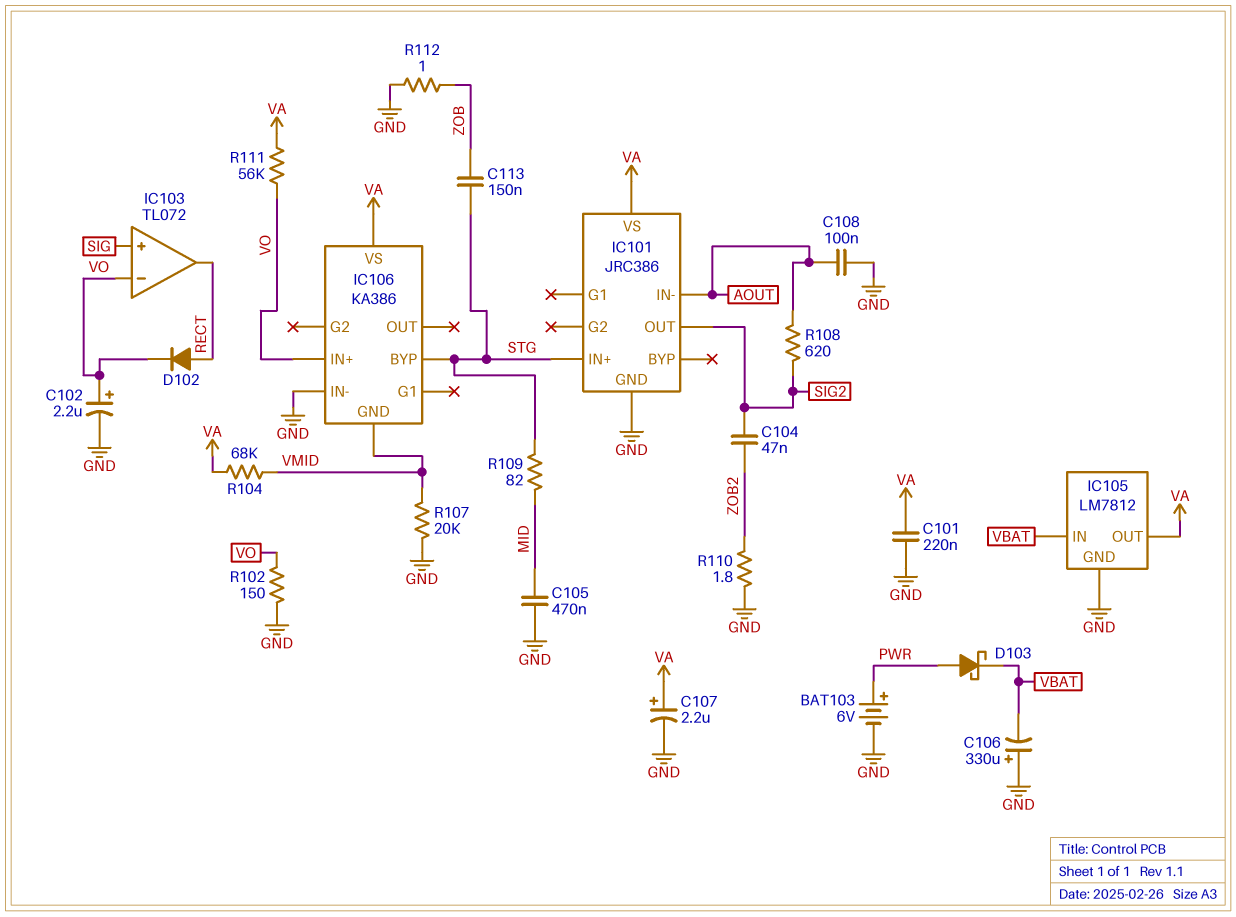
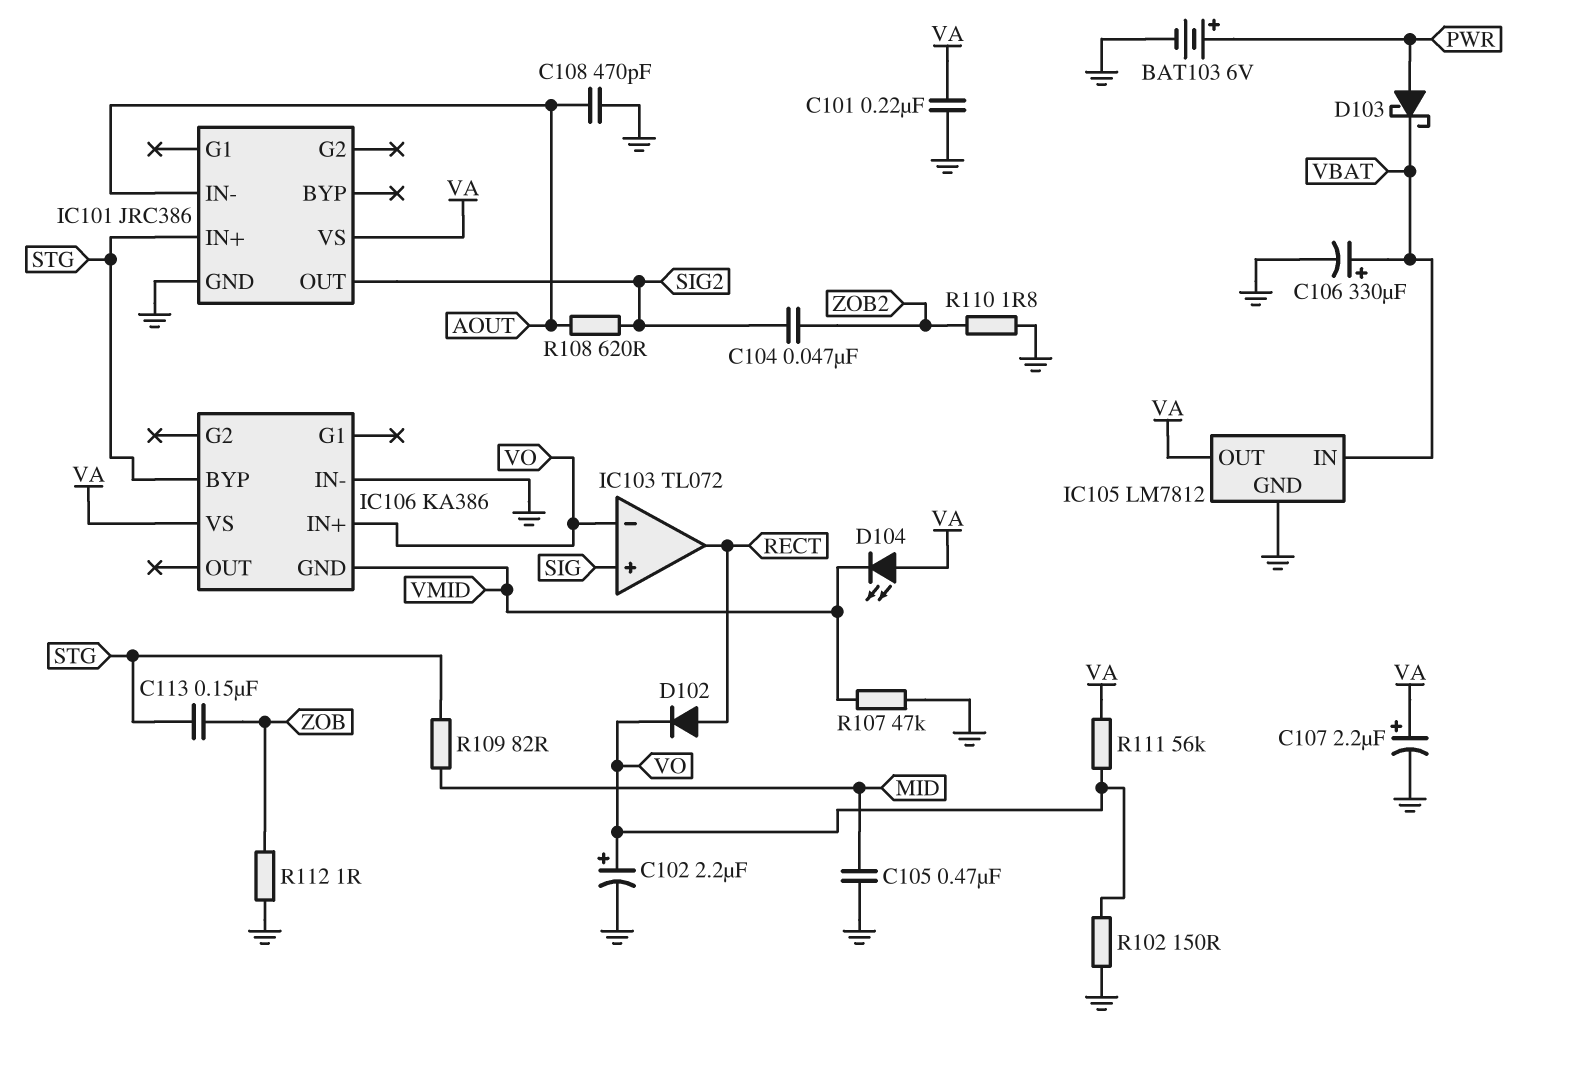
C106: 330uF (plus GND, minus VBAT) -> 330uF (plus VBAT, minus GND)
C108: 100nF (AOUT, GND) -> 470pF (AOUT, GND)
D104: none -> LED (A VA, K VMID)
R104: 68k (VA, VMID) -> none
R107: 20k (GND, VMID) -> 47k (GND, VMID)

